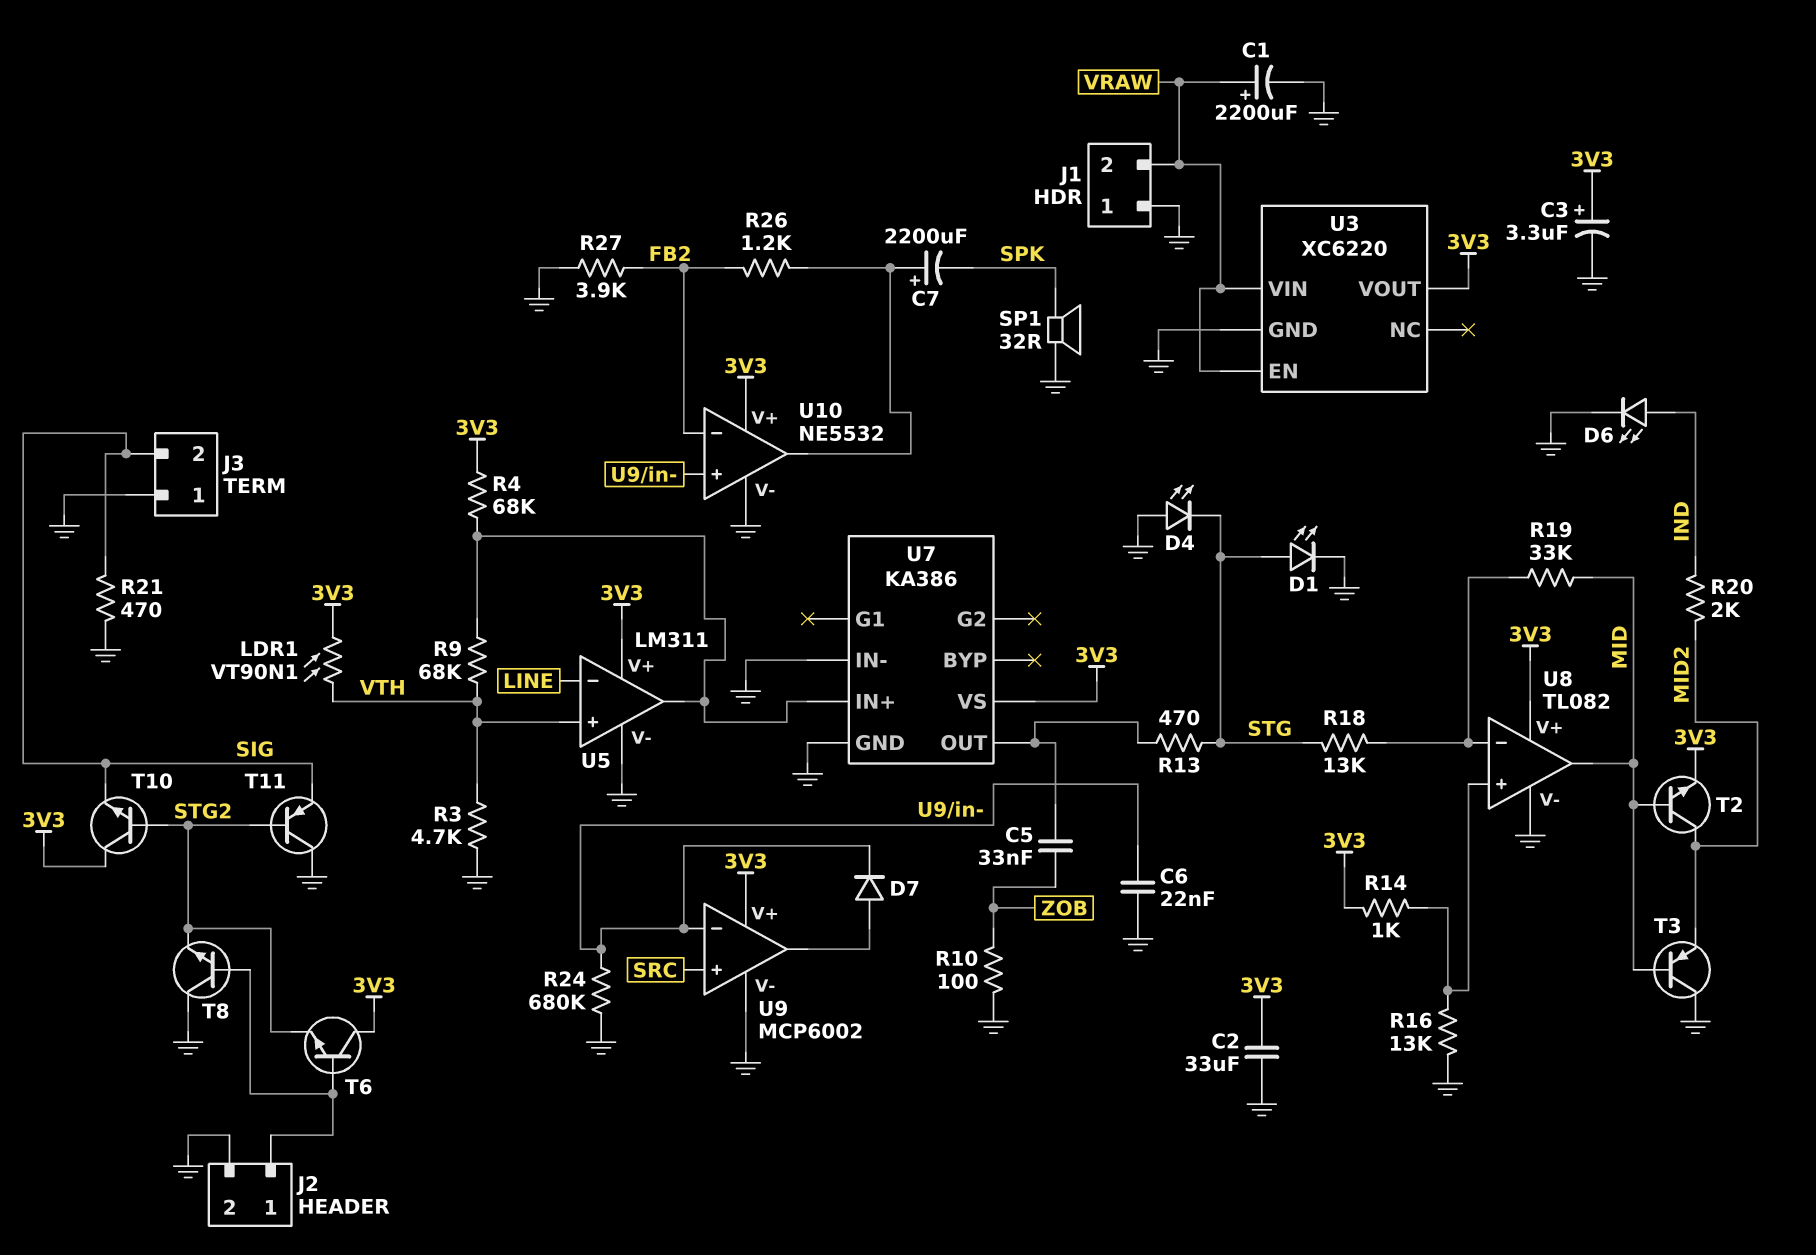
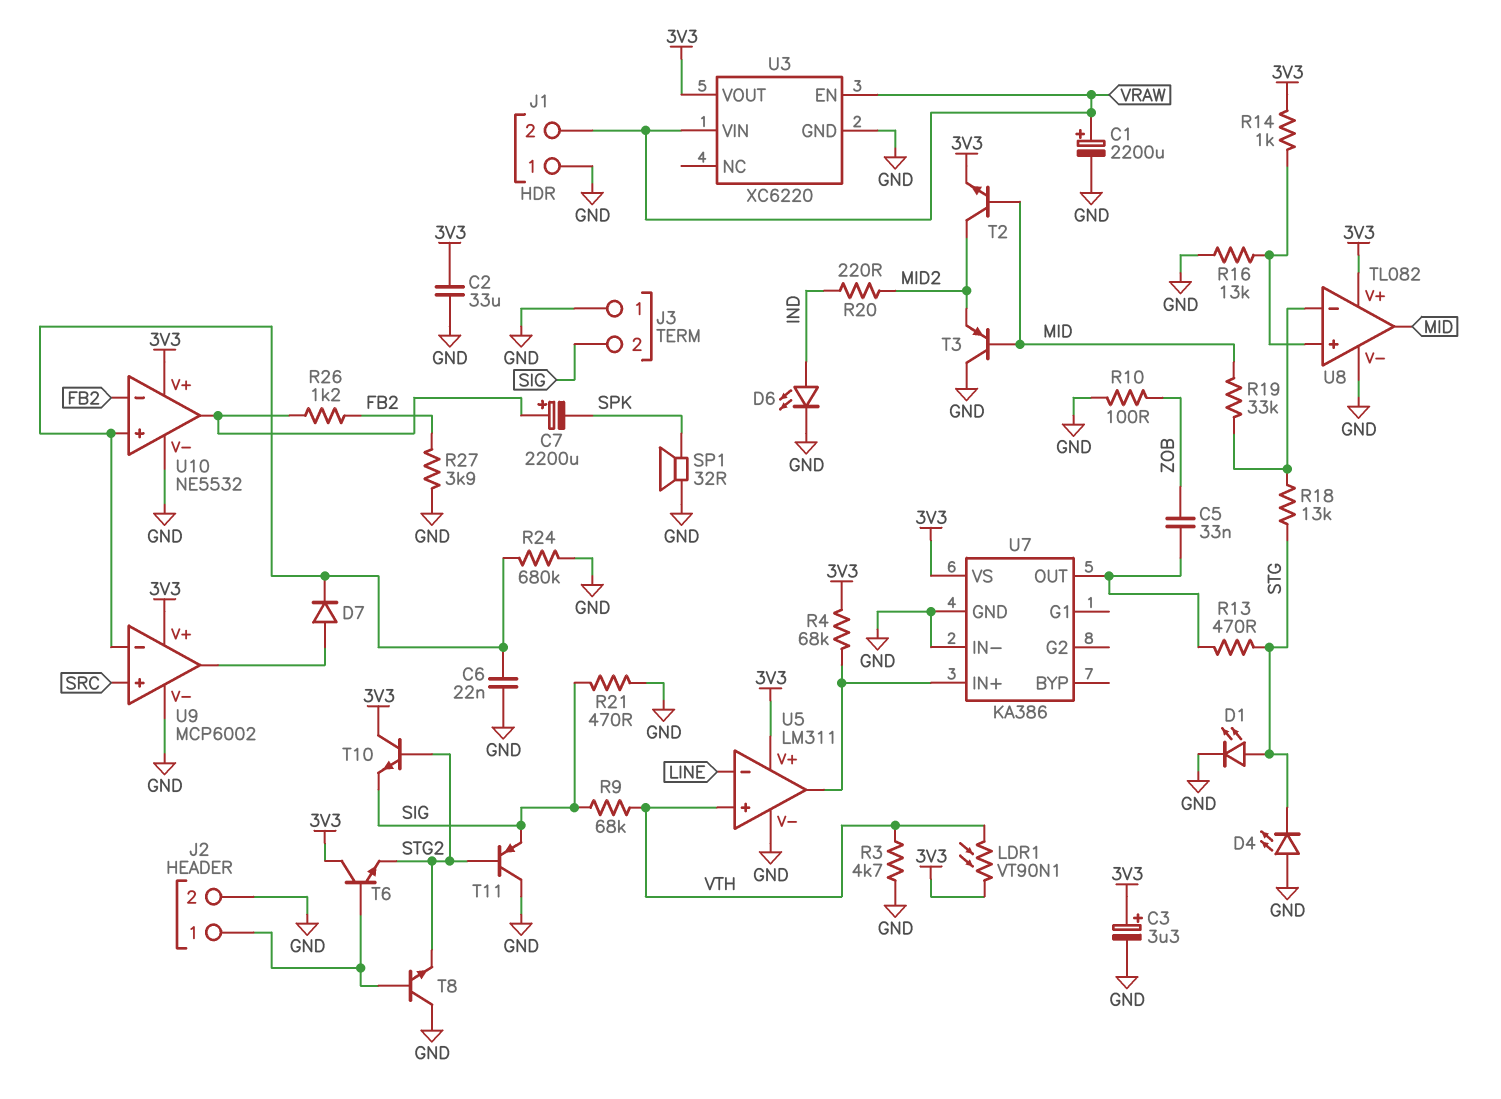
R9: 68k (U5/out, VTH) -> 68k (SIG, VTH)
R20: 2k (IND, MID2) -> 220 (IND, MID2)

